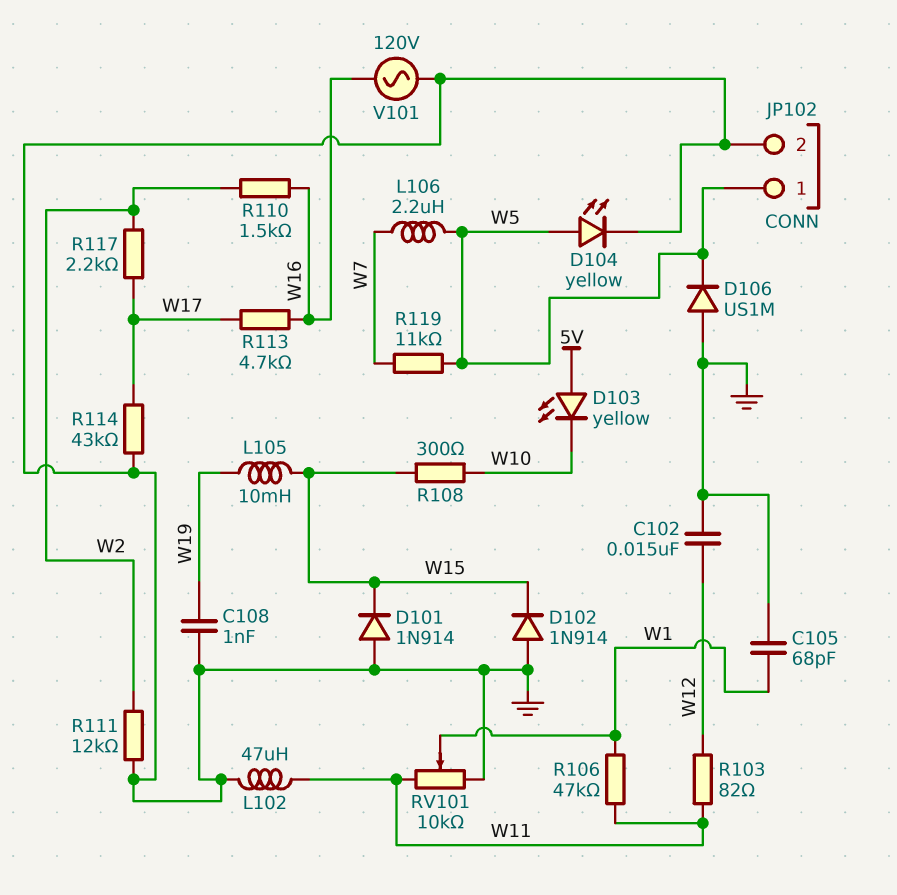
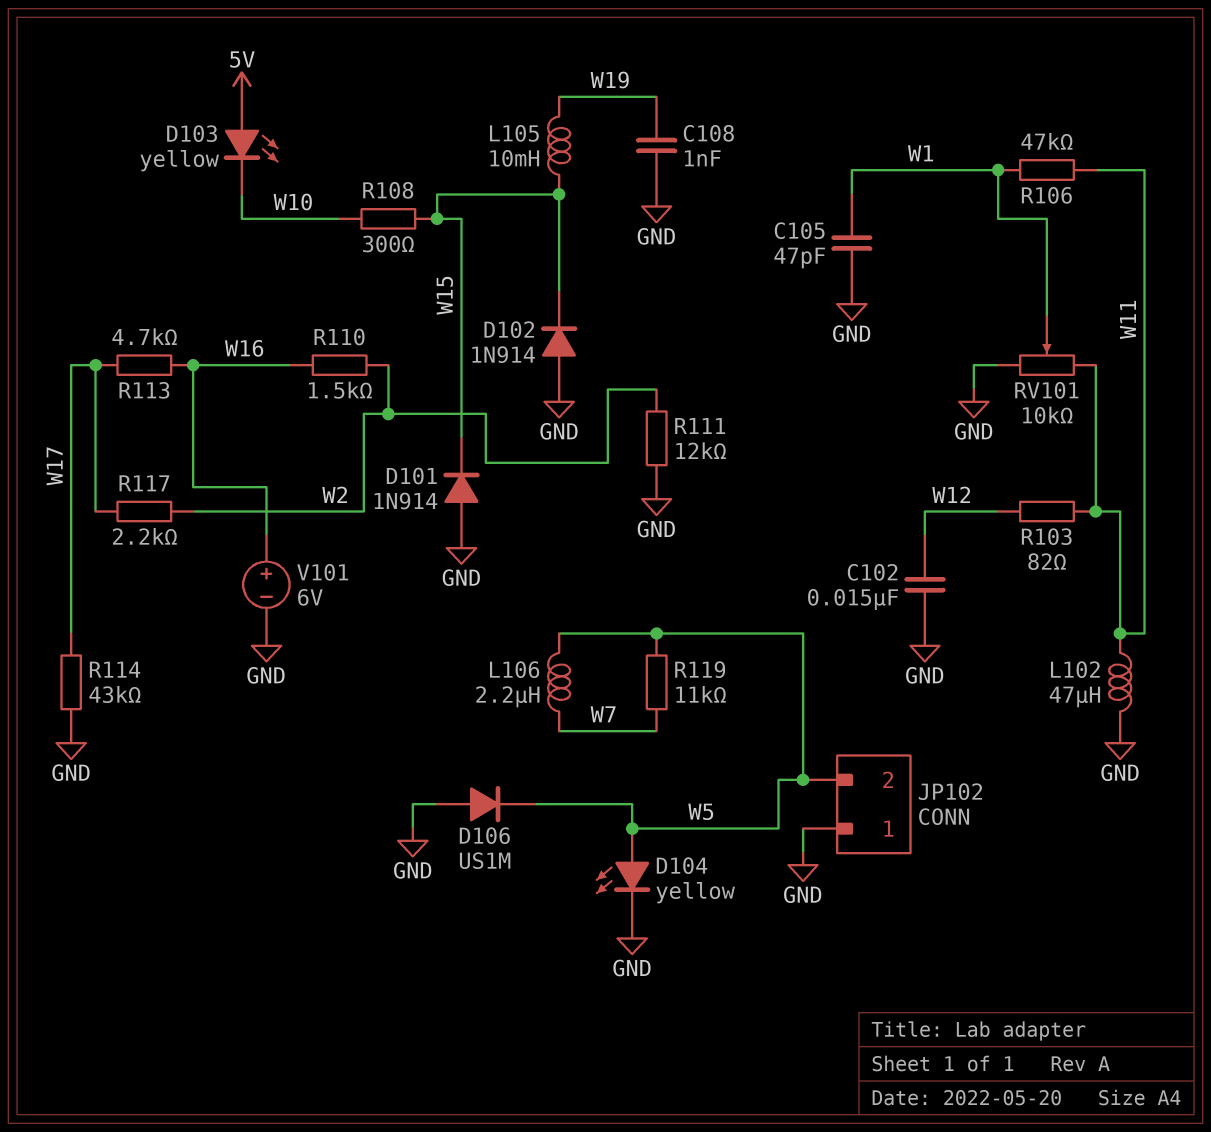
C105: 68pF (GND, W1) -> 47pF (GND, W1)
JP102 pin 1: W5 -> GND
JP102 pin 2: GND -> W5
V101: AC 120V (GND, W16) -> 6V (plus W16, minus GND)

